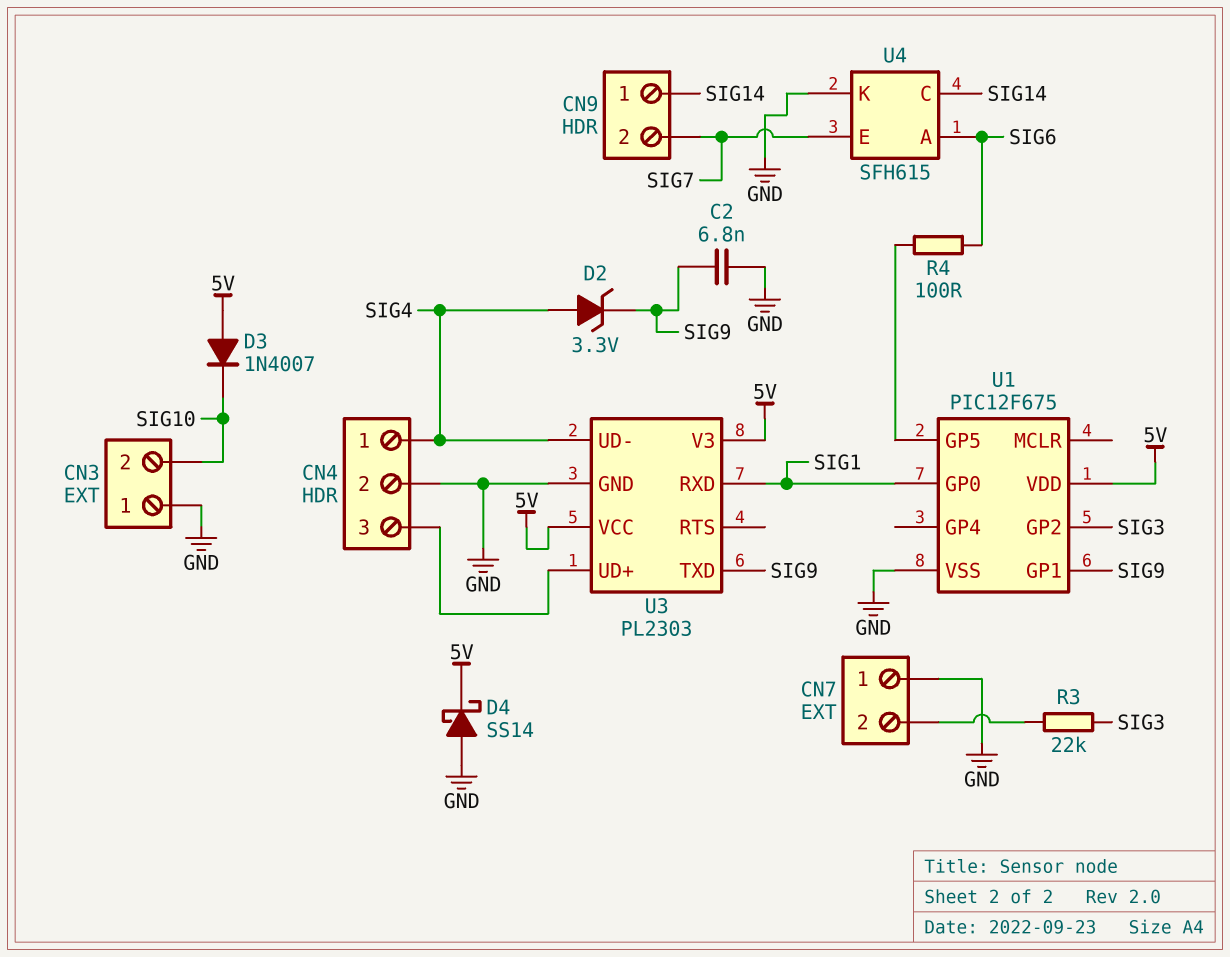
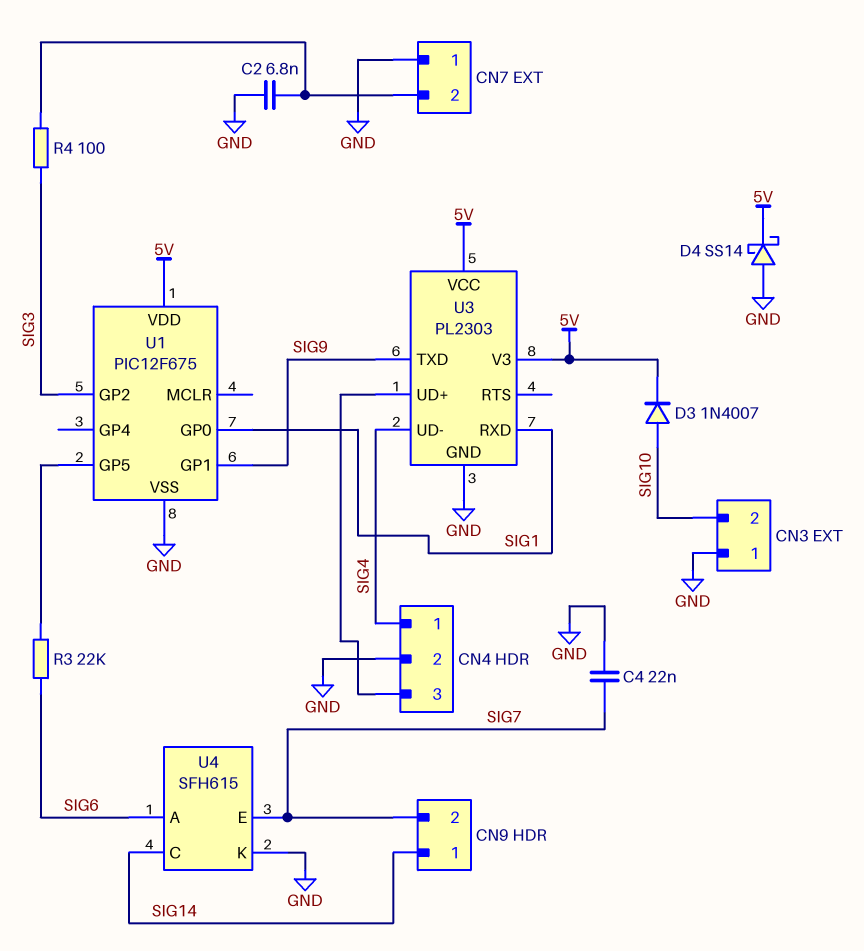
C2: 6.8nF (GND, SIG9) -> 6.8nF (CN7/2, GND)
C4: none -> 22nF (GND, SIG7)
D2: zener 3.3V (A SIG4, K SIG9) -> none
D3: diode 1N4007 (A 5V, K SIG10) -> diode 1N4007 (A SIG10, K 5V)
R3: 22k (CN7/2, SIG3) -> 22k (SIG6, U1/GP5)
R4: 100 (SIG6, U1/GP5) -> 100 (CN7/2, SIG3)

